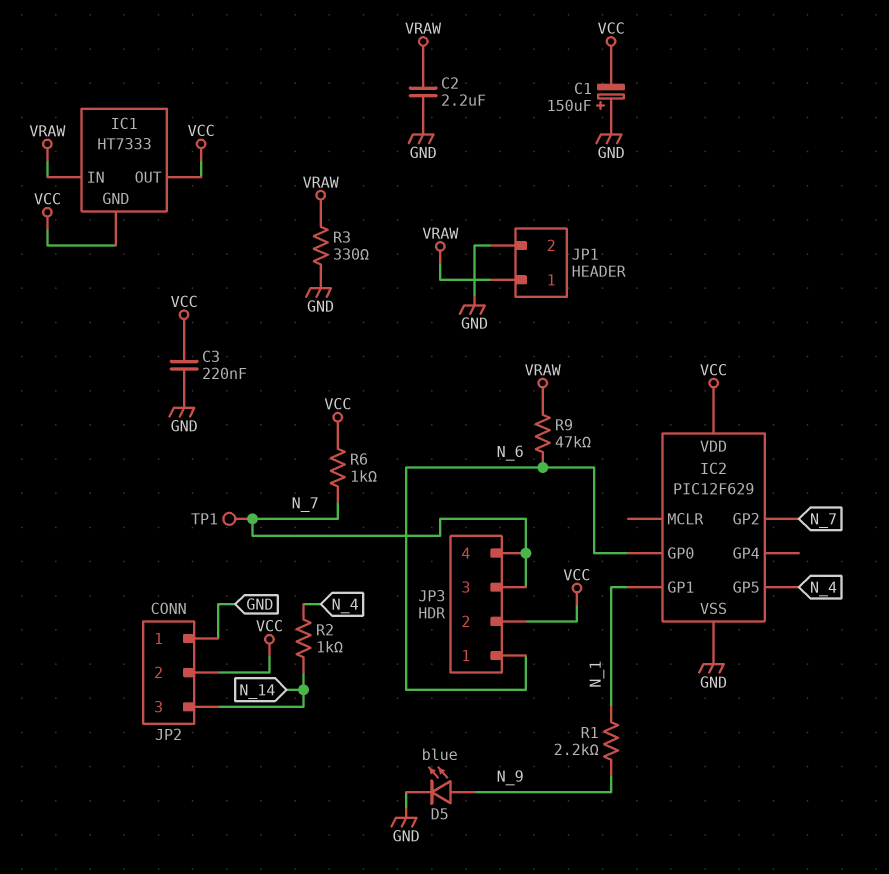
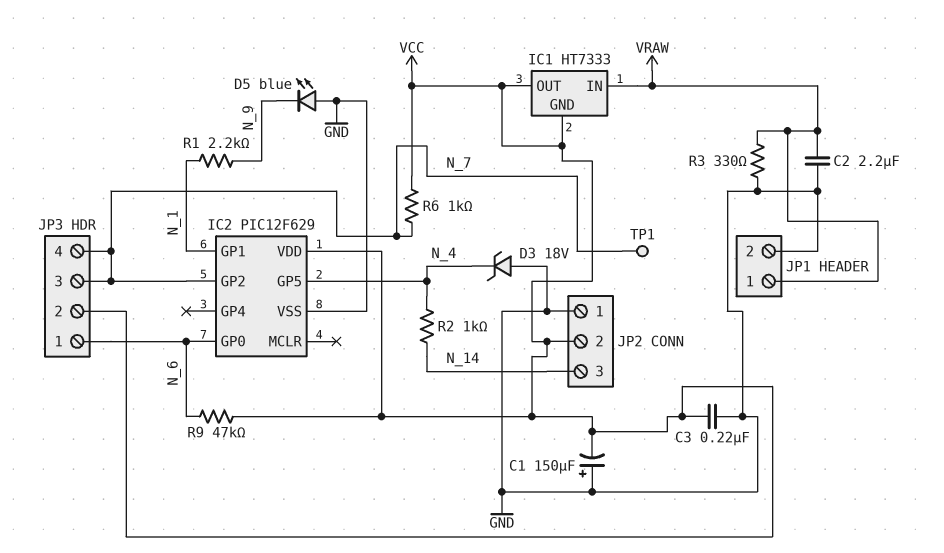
D3: none -> zener 18V (A GND, K N_4)
D5: LED blue (A N_9, K GND) -> LED blue (A GND, K N_9)
R9: 47k (N_6, VRAW) -> 47k (N_6, VCC)

